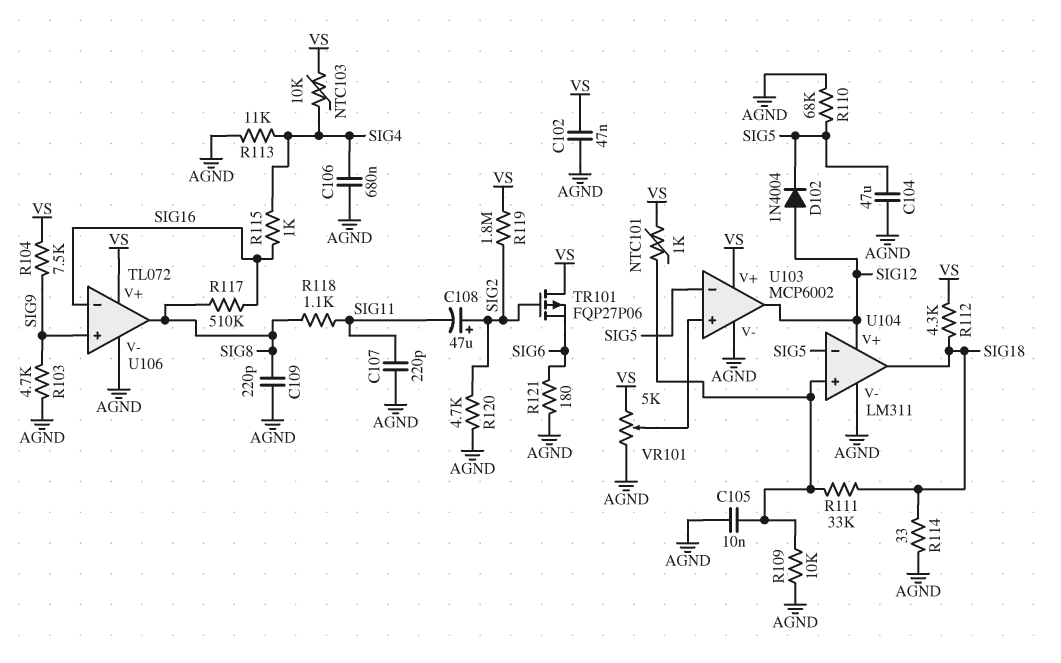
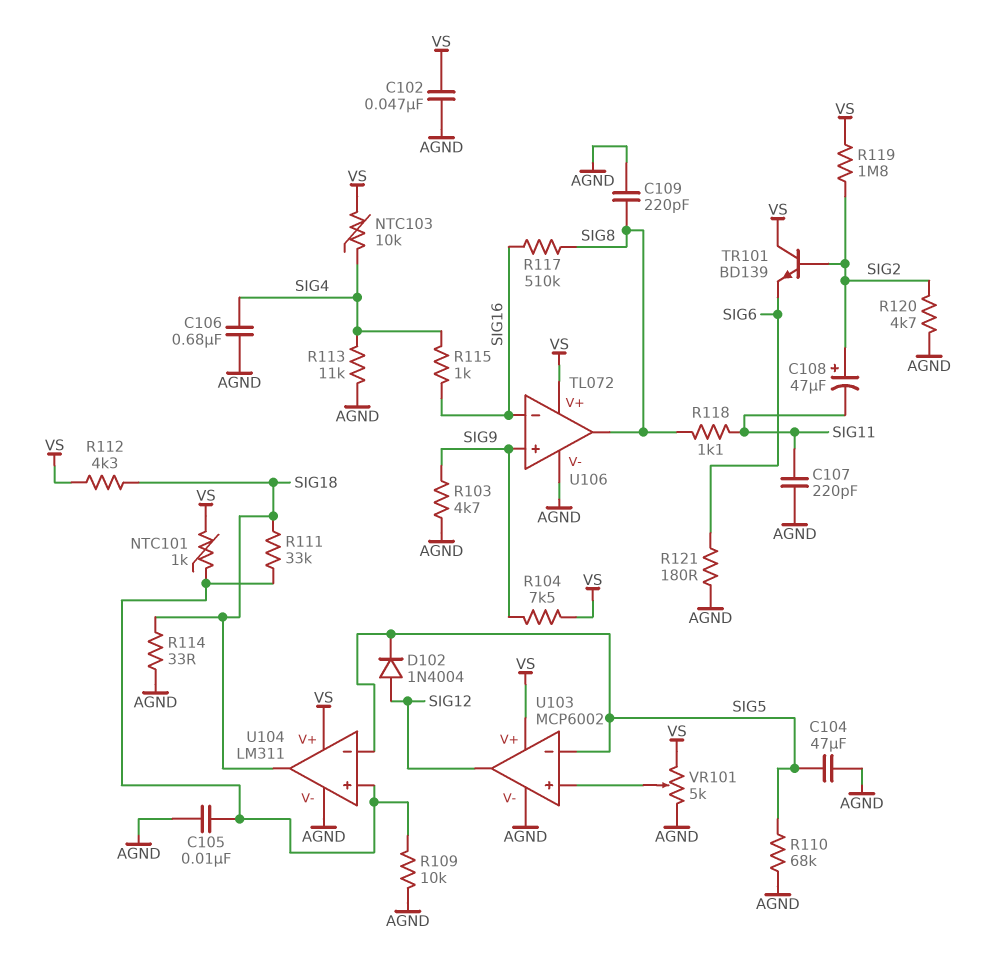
TR101: PMOS FQP27P06 (G SIG2, D VS, S SIG6) -> NPN BD139 (B SIG2, C VS, E SIG6)
U104 pin V+: SIG12 -> VS

